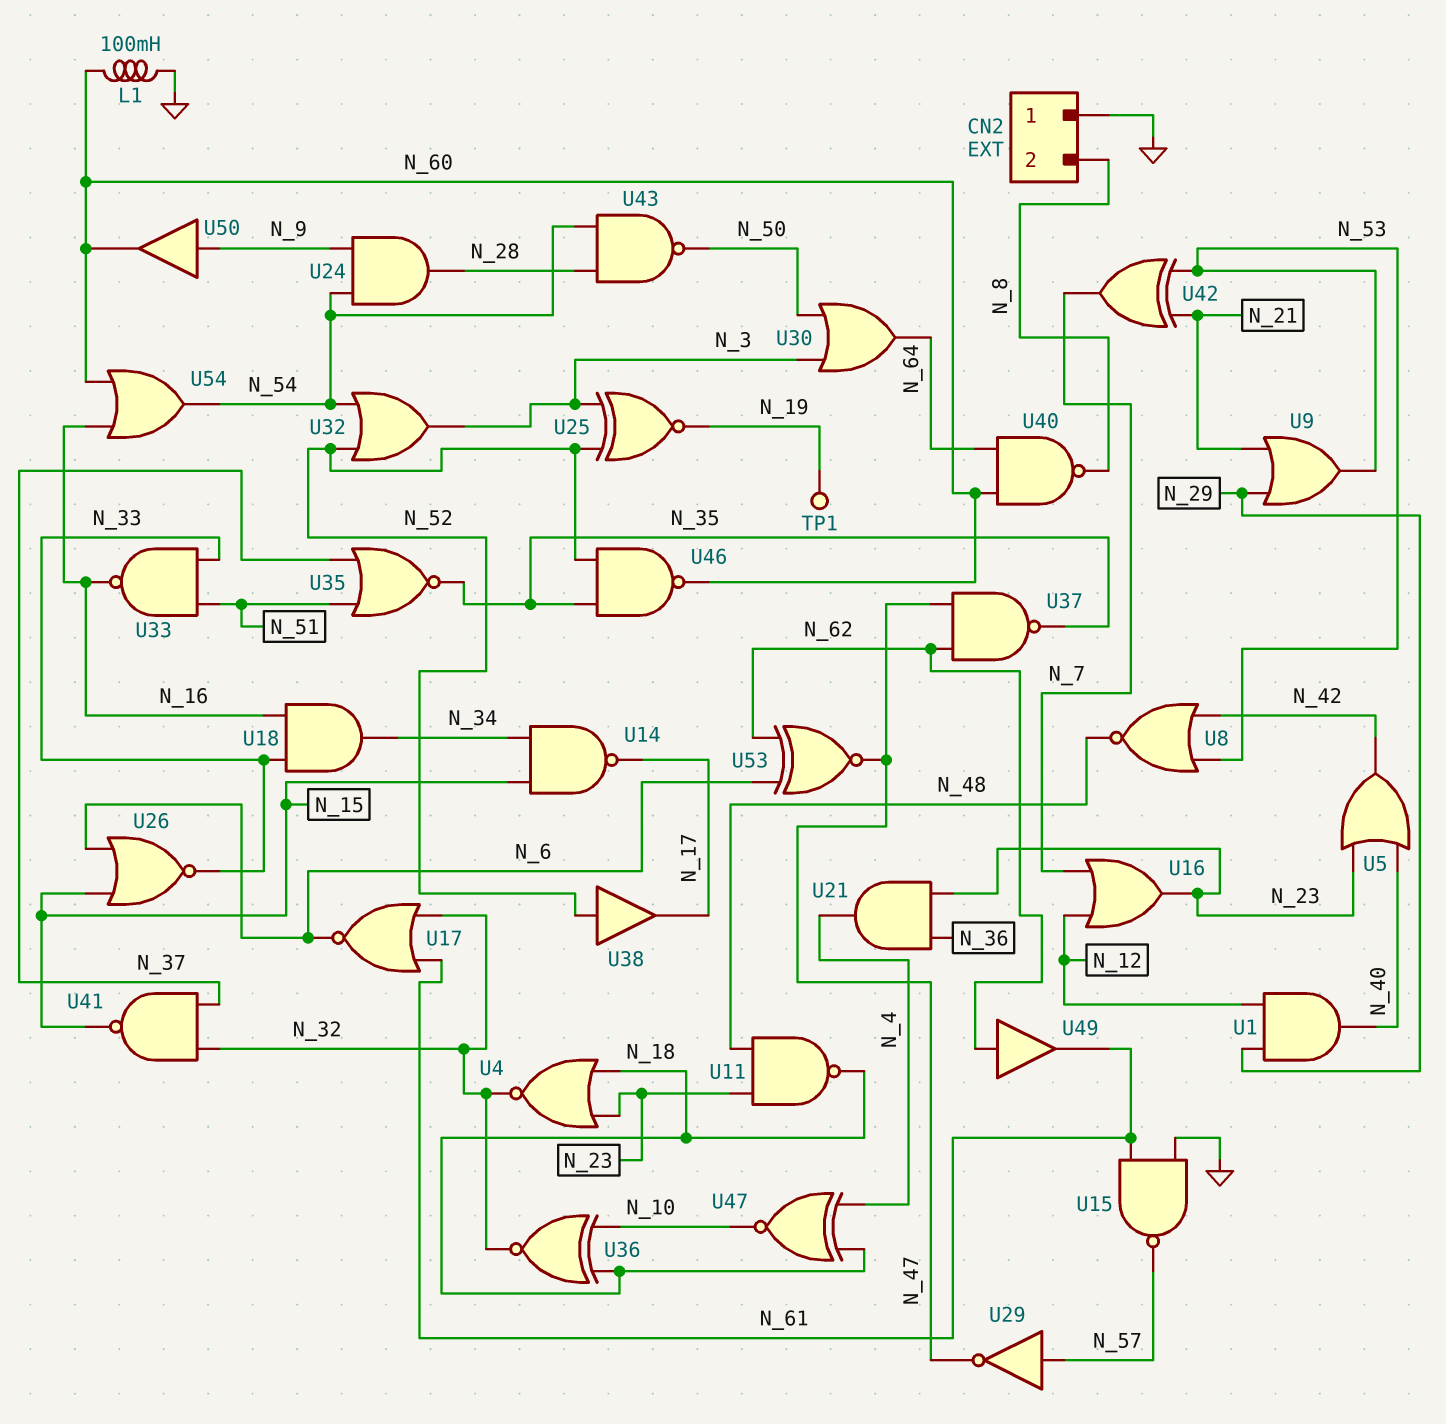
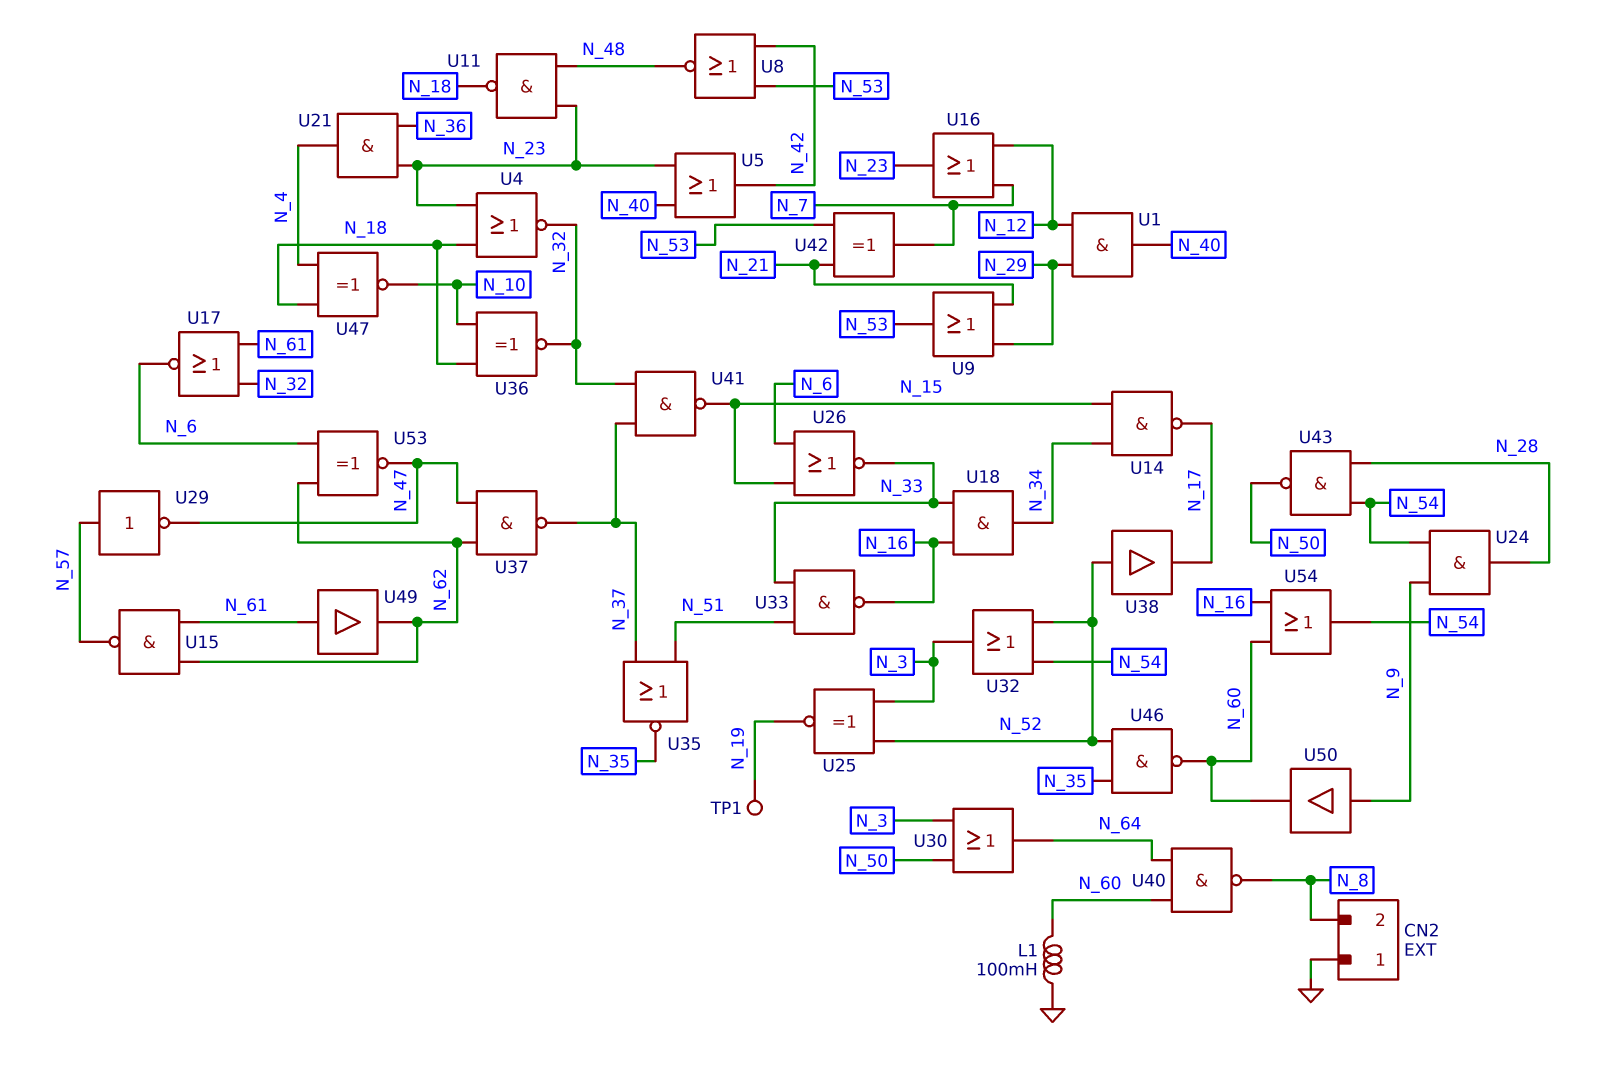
U15: NAND (in GND, in N_61, out N_57) -> NAND (in N_61, in N_62, out N_57)
U37: NAND (in N_47, in N_62, out N_35) -> NAND (in N_47, in N_62, out N_37)
U49: buffer (in N_62, out N_61) -> buffer (in N_61, out N_62)

